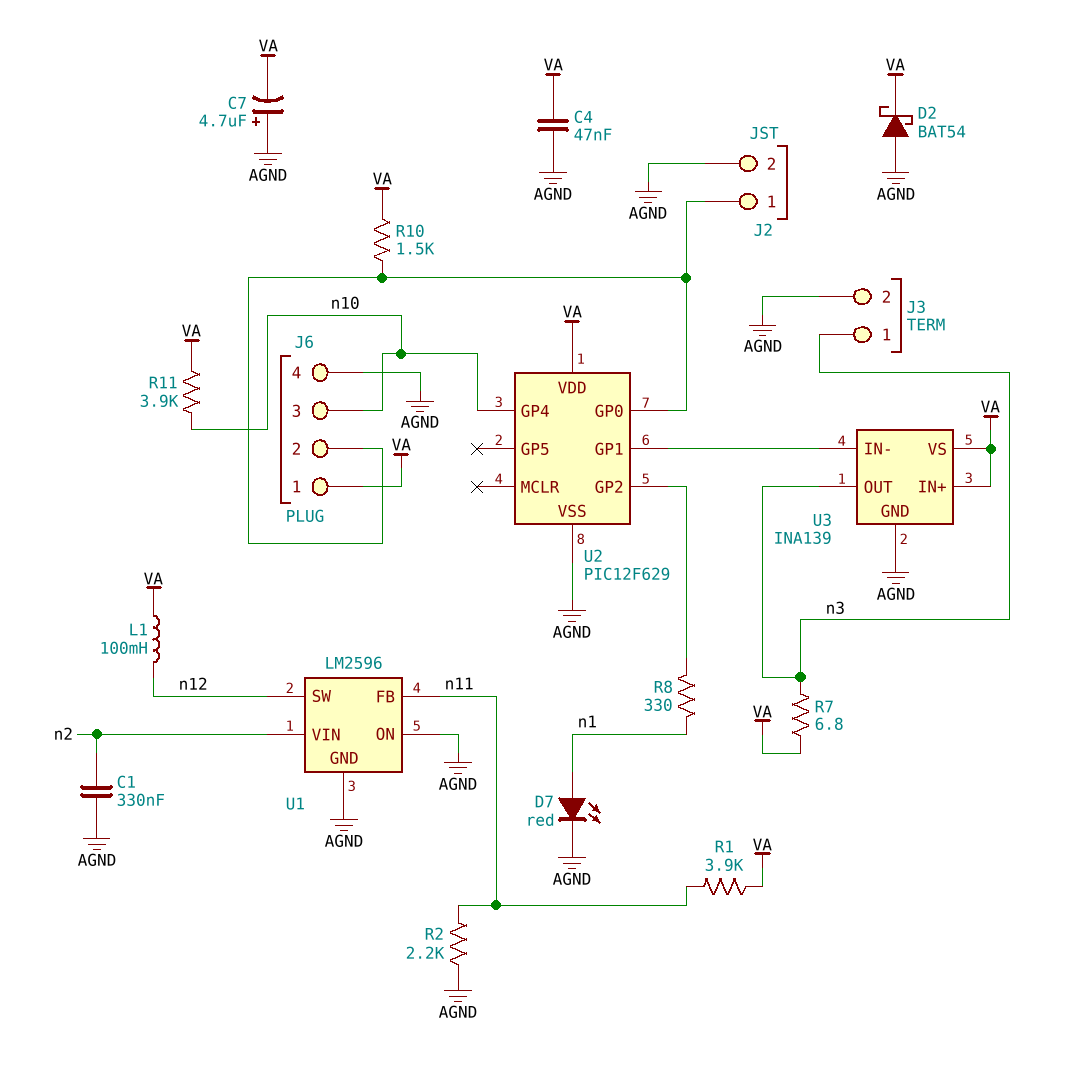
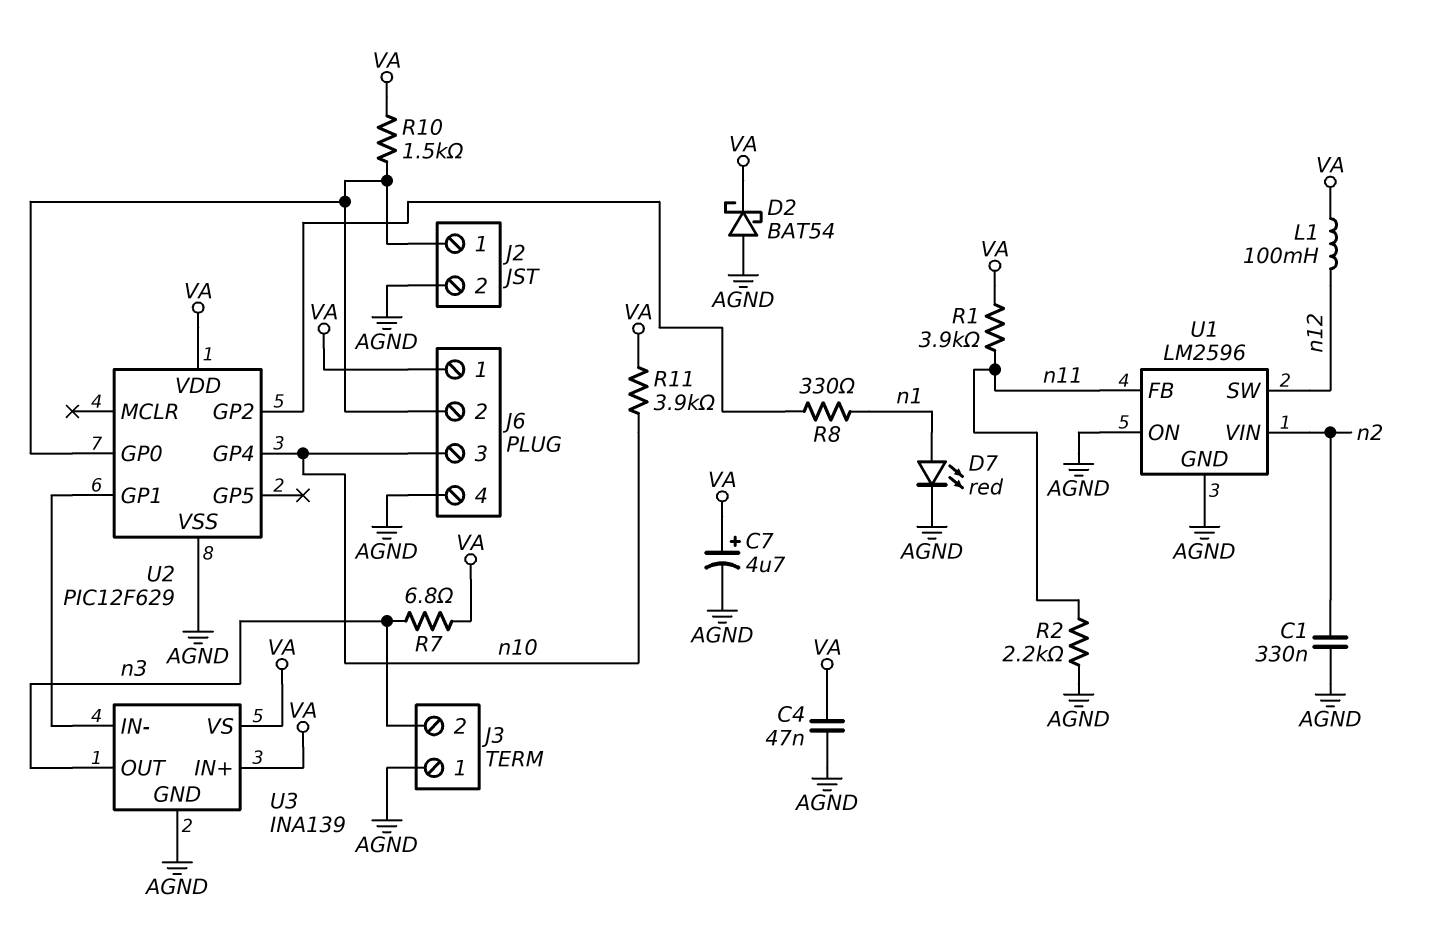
C7: 4.7uF (plus AGND, minus VA) -> 4.7uF (plus VA, minus AGND)
J3 pin 1: n3 -> AGND
J3 pin 2: AGND -> n3

